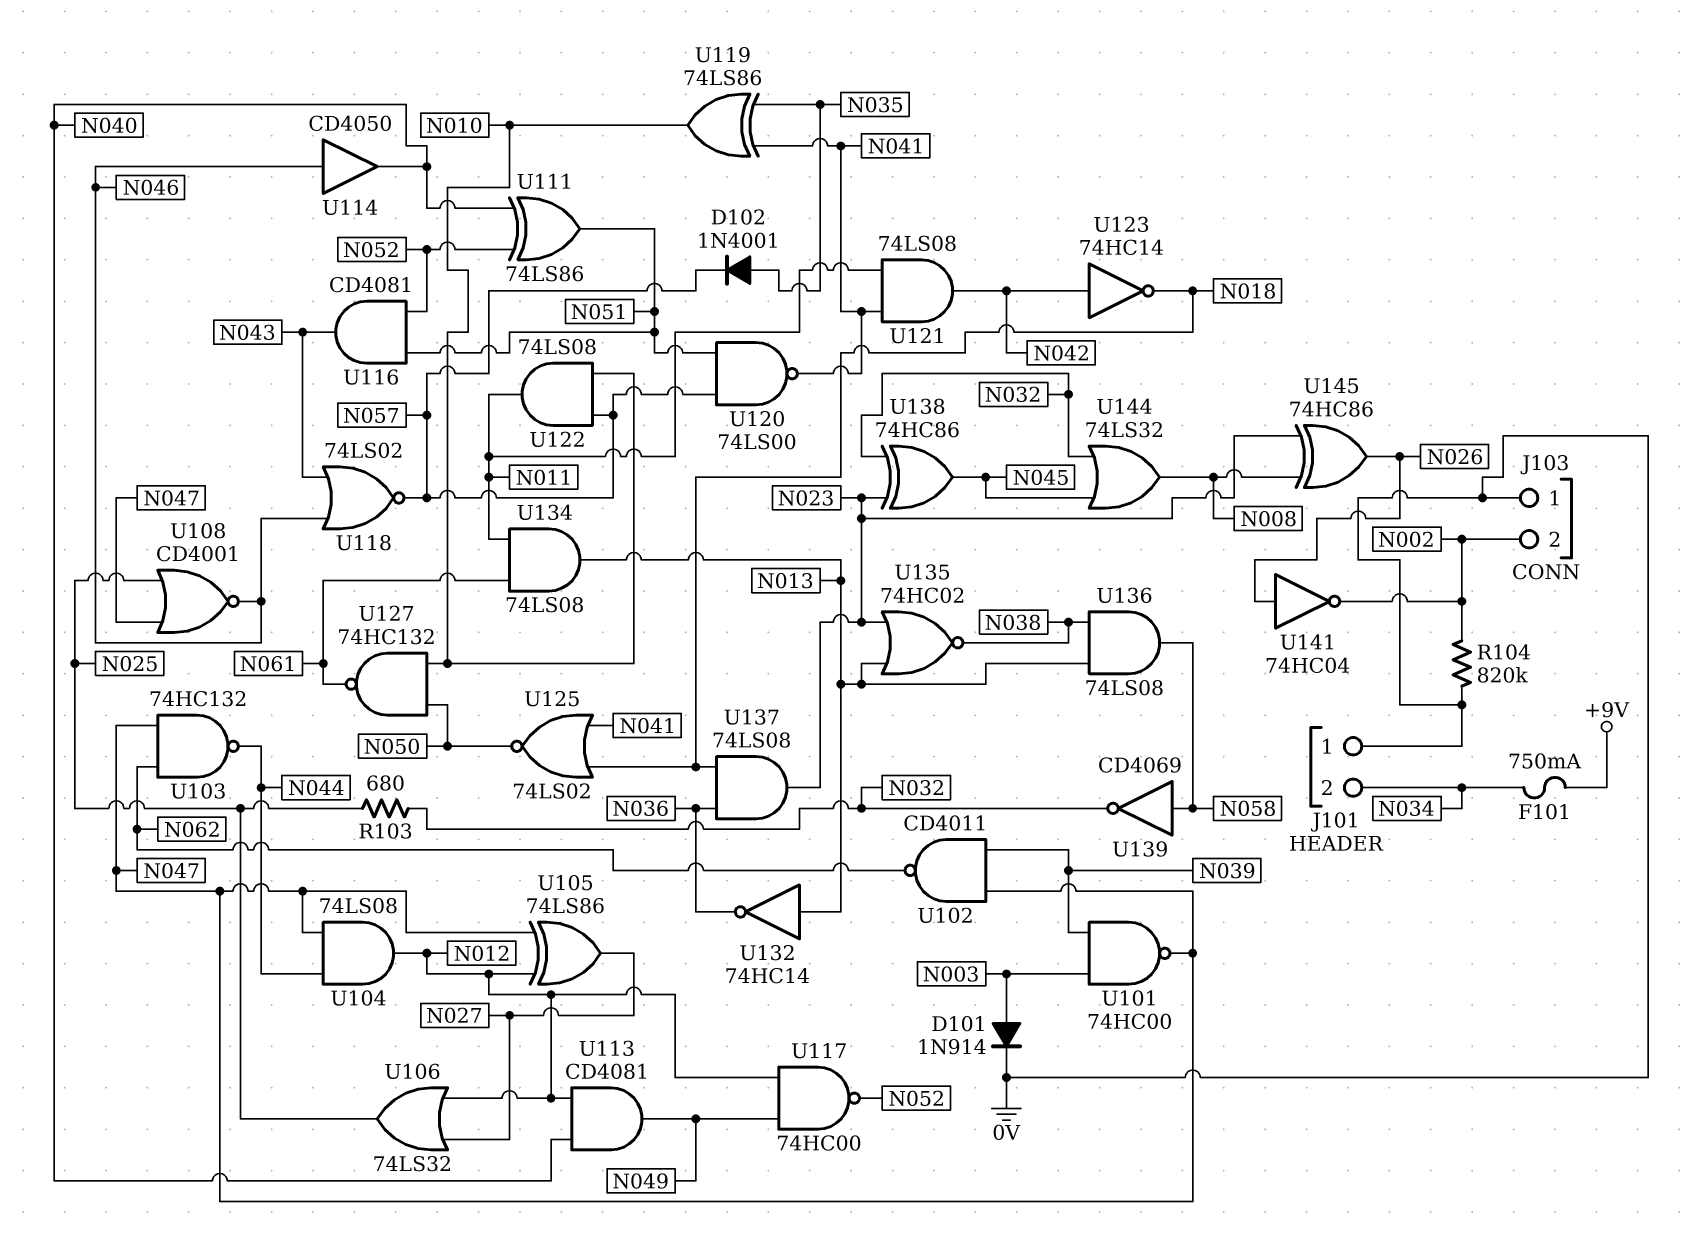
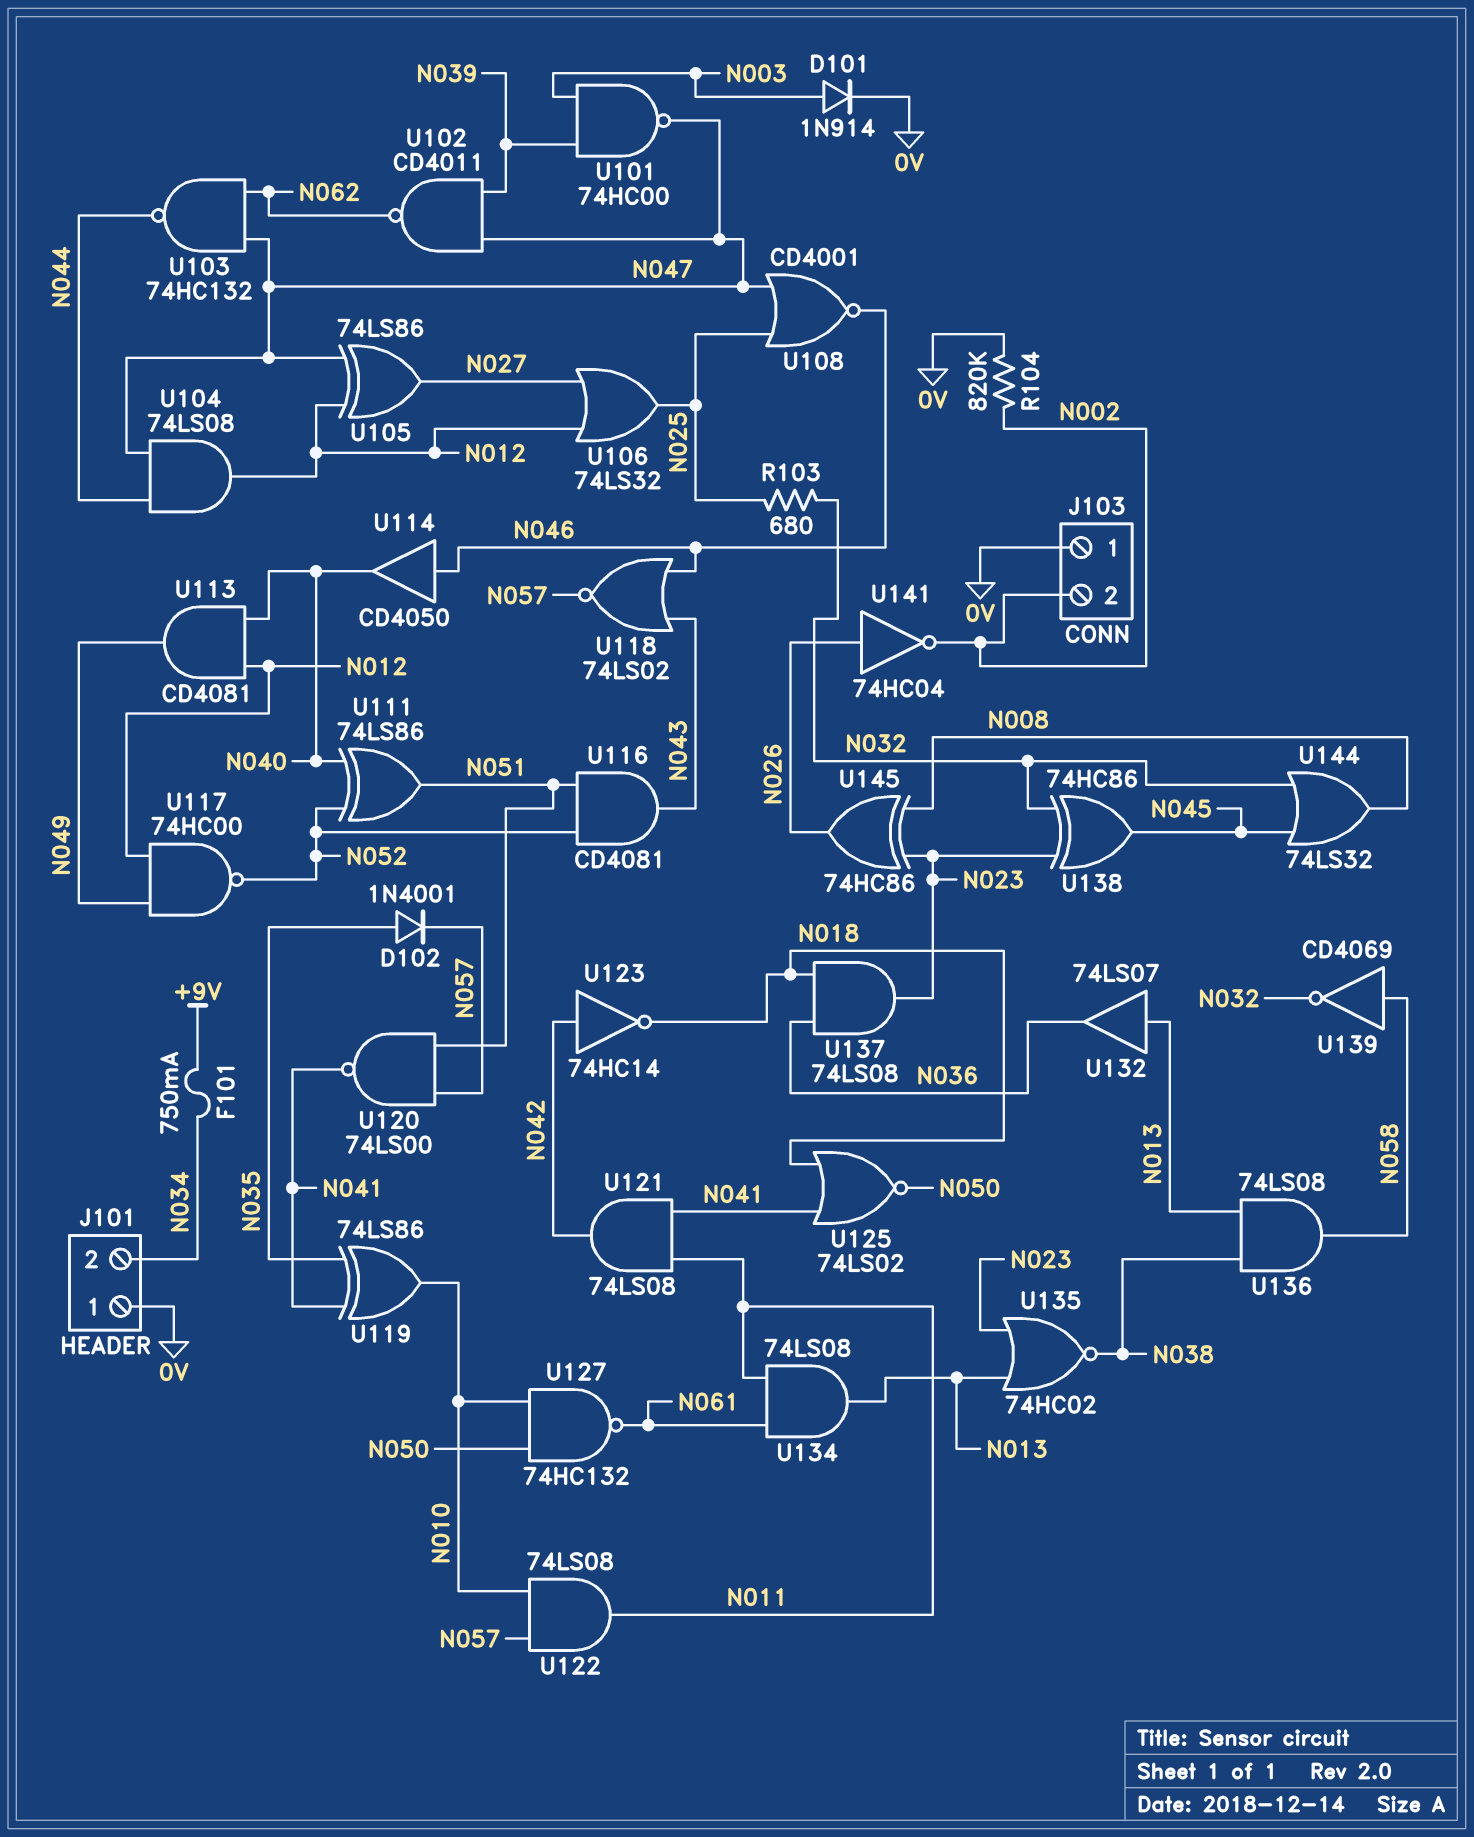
U132: NOT 74HC14 (in N013, out N036) -> buffer 74LS07 (in N013, out N036)

